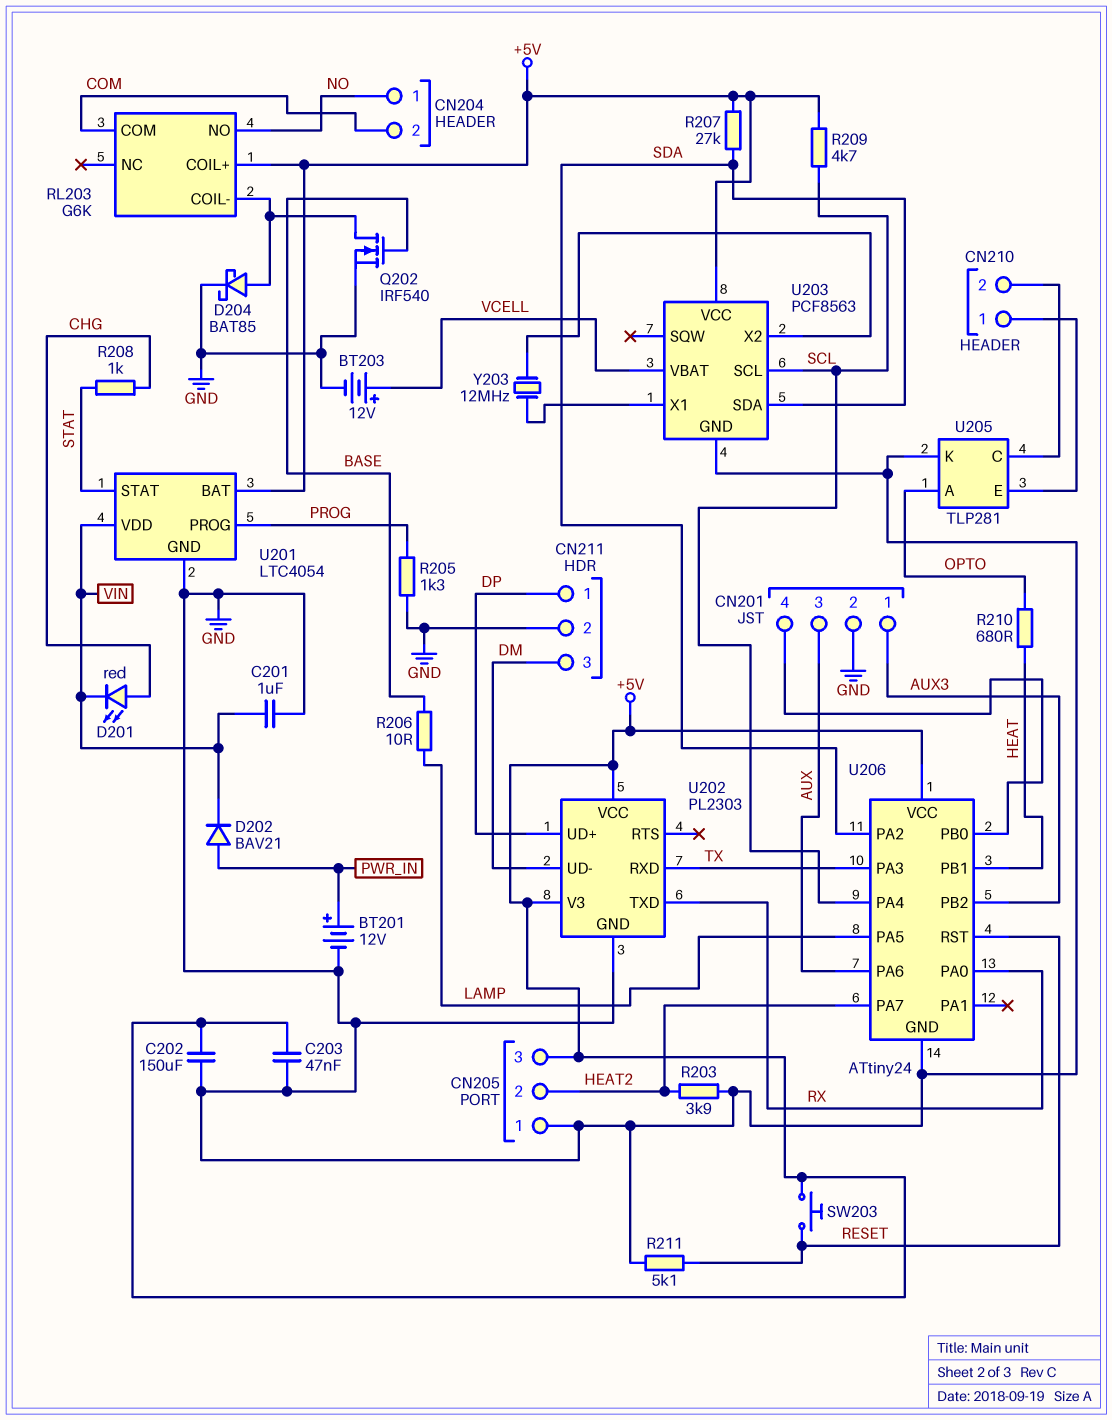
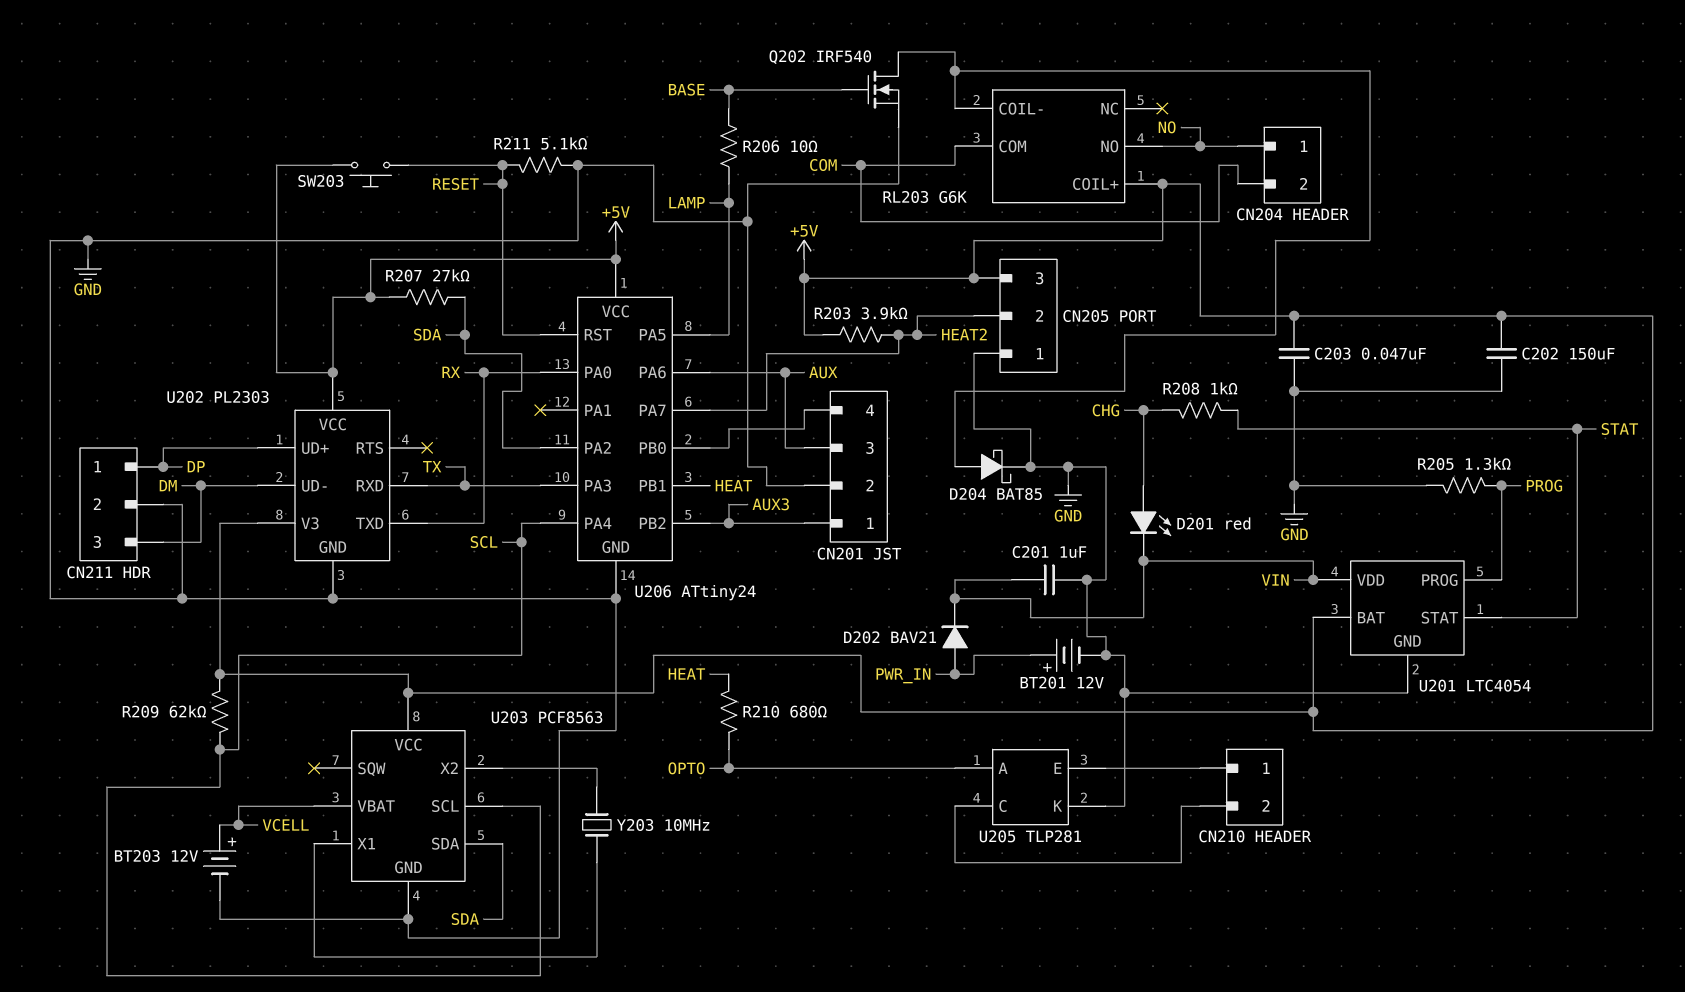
R203: 3.9k (GND, HEAT2) -> 3.9k (+5V, HEAT2)
R209: 4.7k (+5V, SCL) -> 62k (+5V, SCL)
Y203: 12MHz (U203/X1, U203/X2) -> 10MHz (U203/X1, U203/X2)

